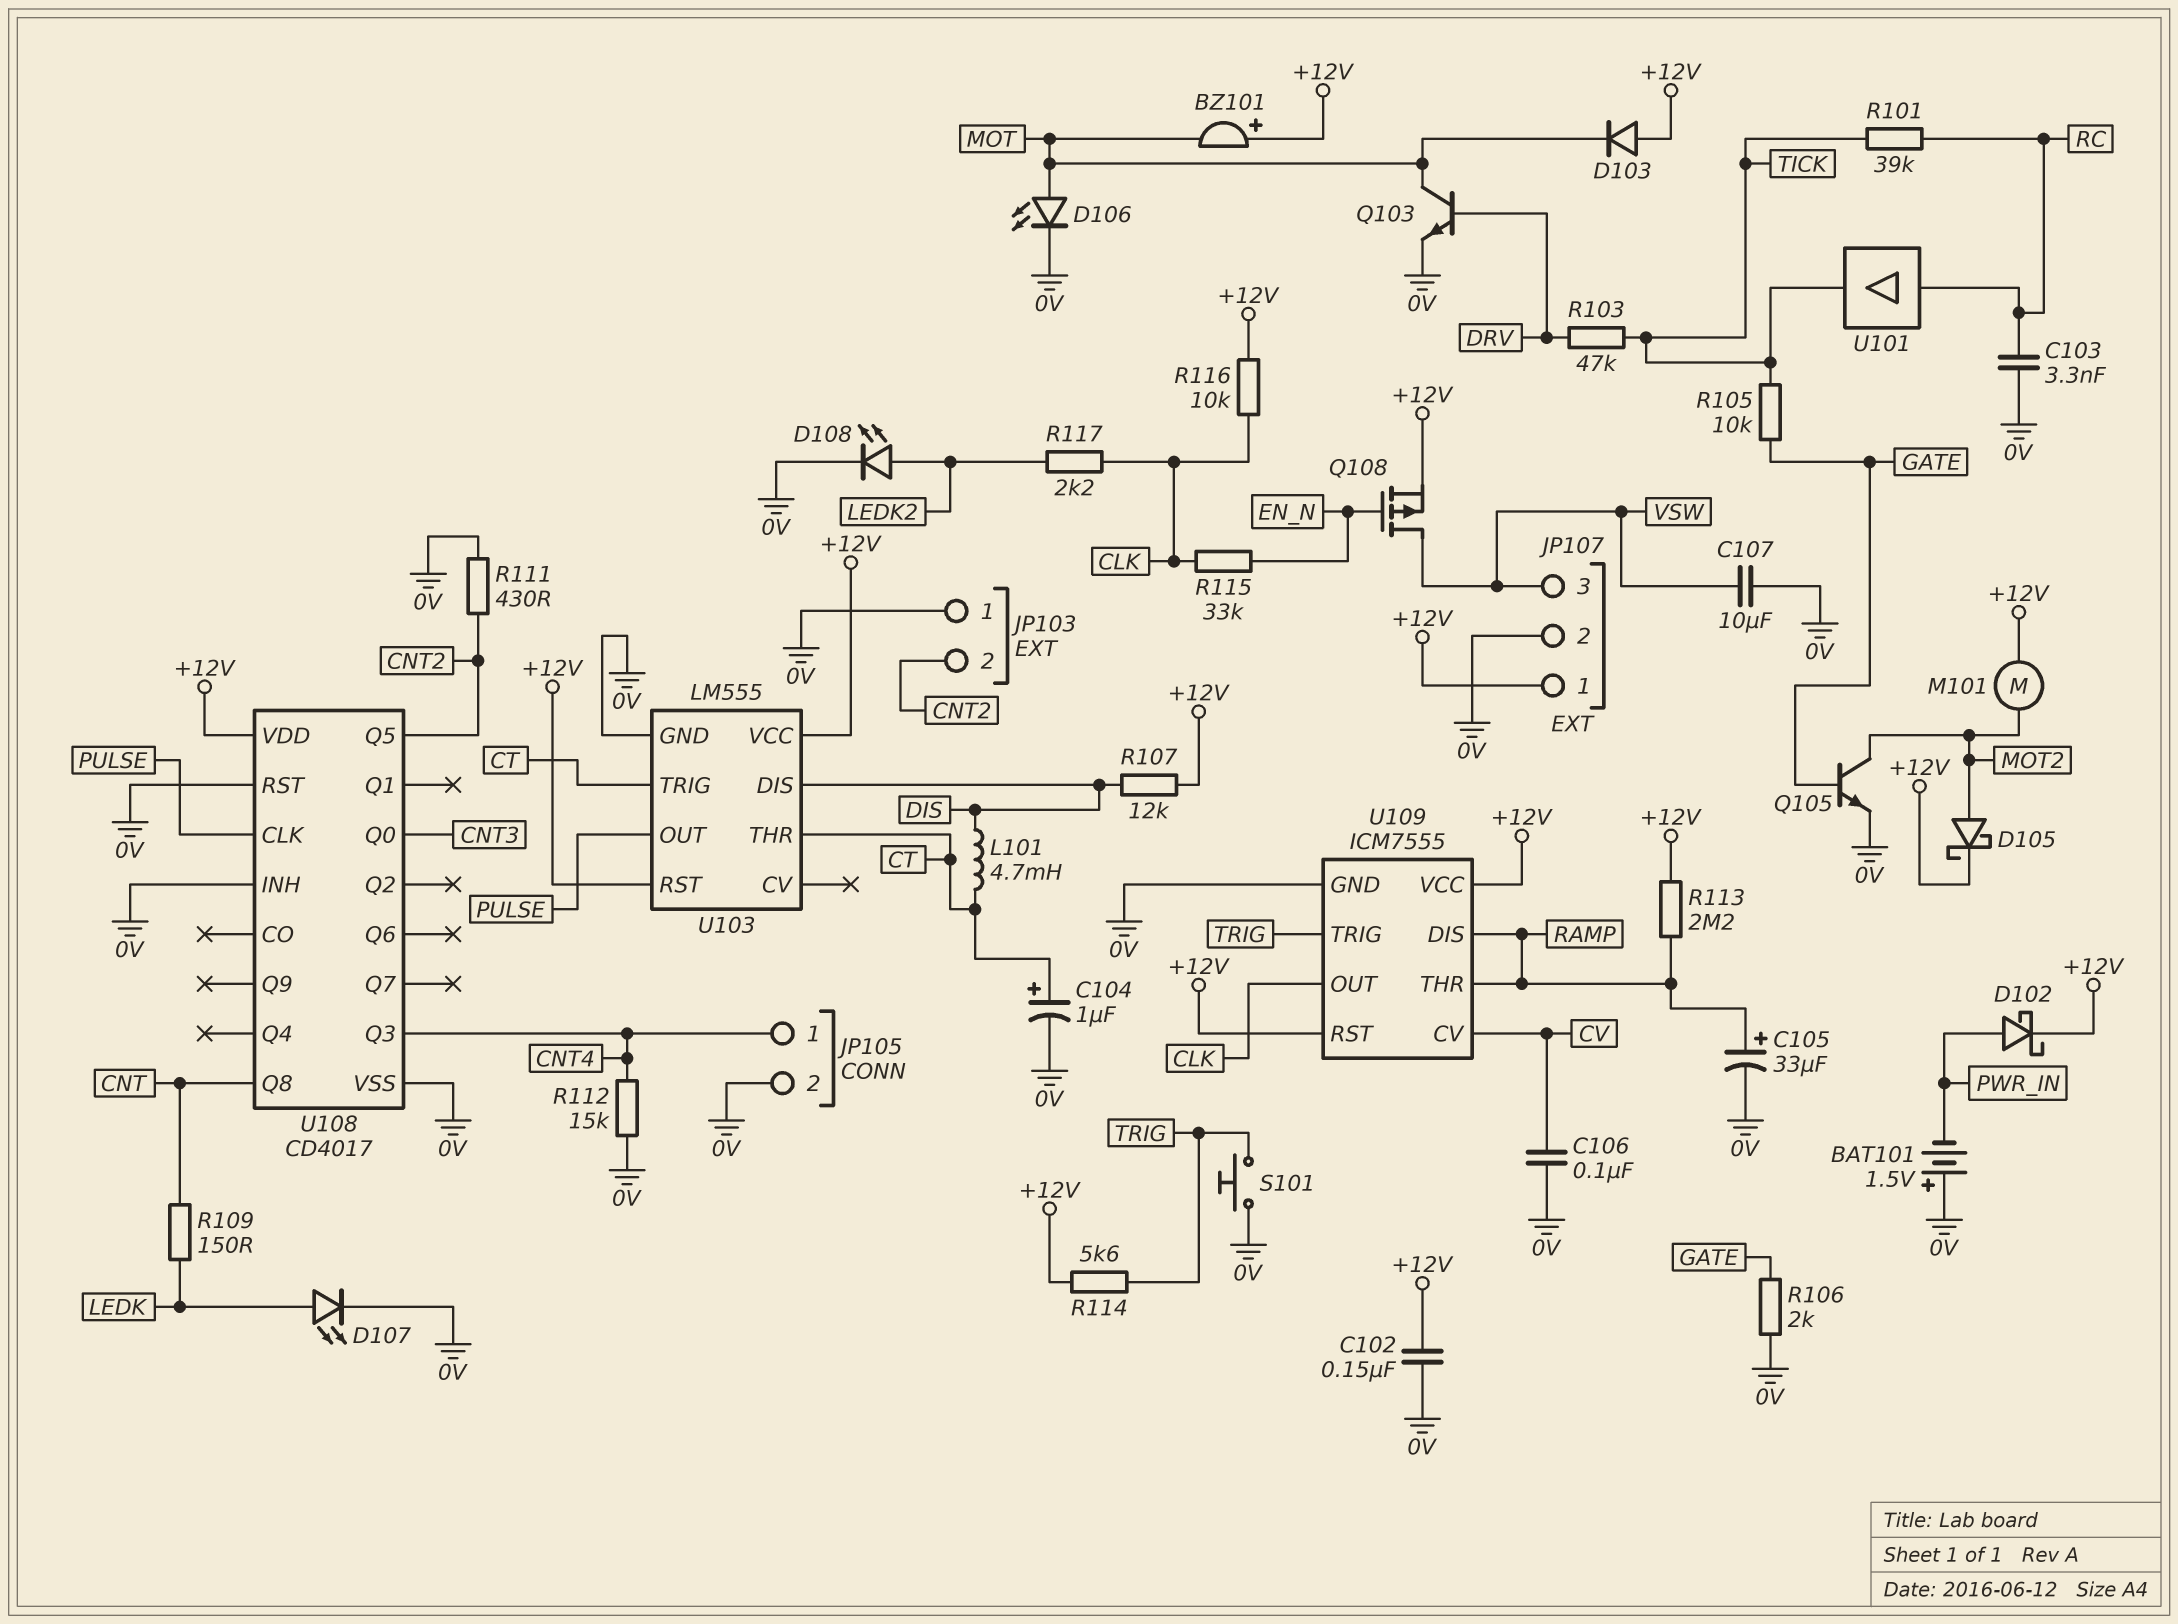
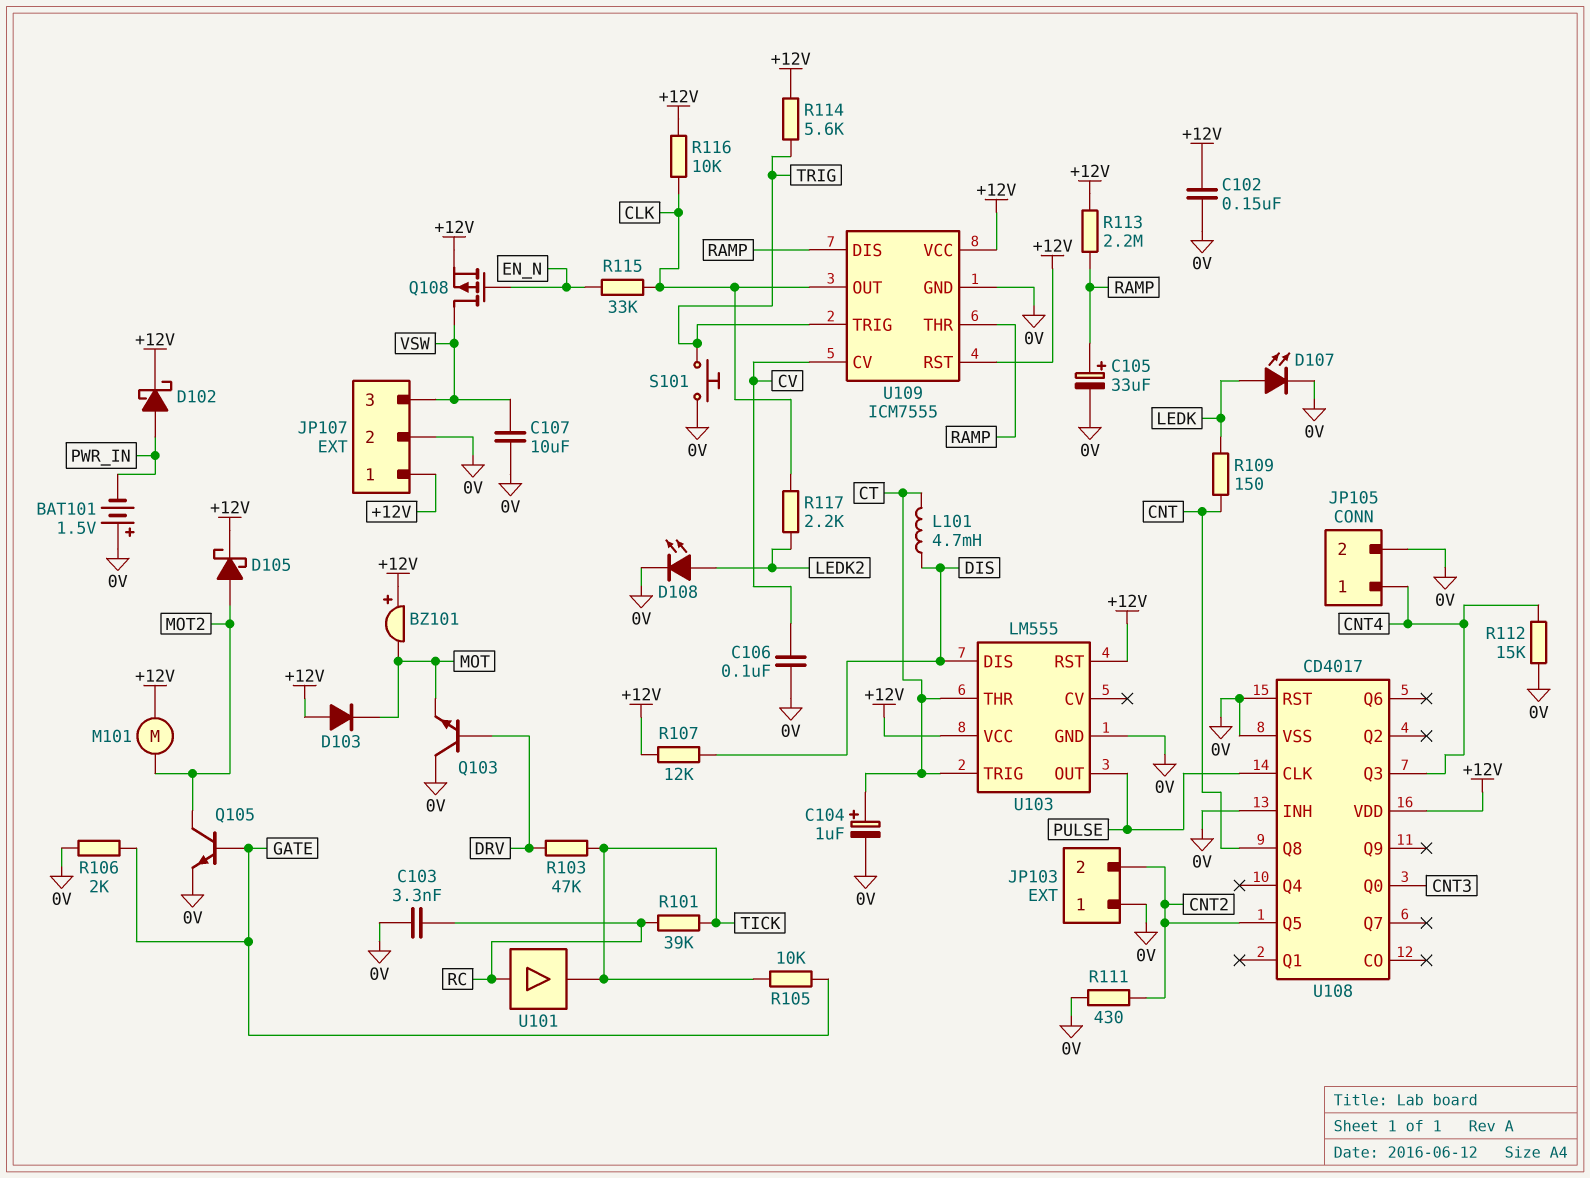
D106: LED (A MOT, K 0V) -> none
Q103: NPN (B DRV, C MOT, E 0V) -> NPN (B DRV, C 0V, E MOT)

